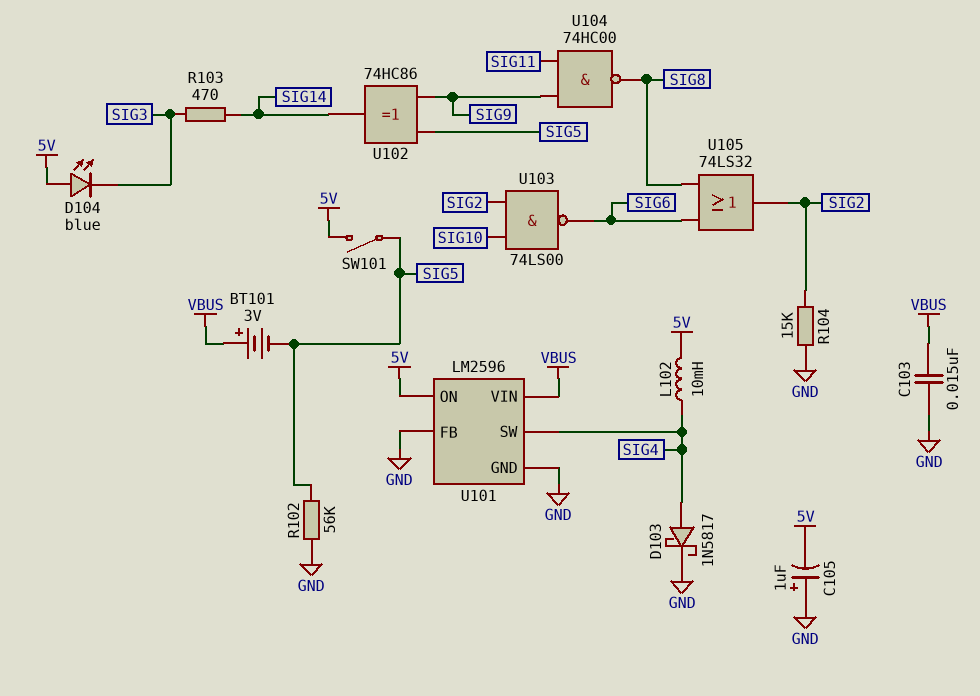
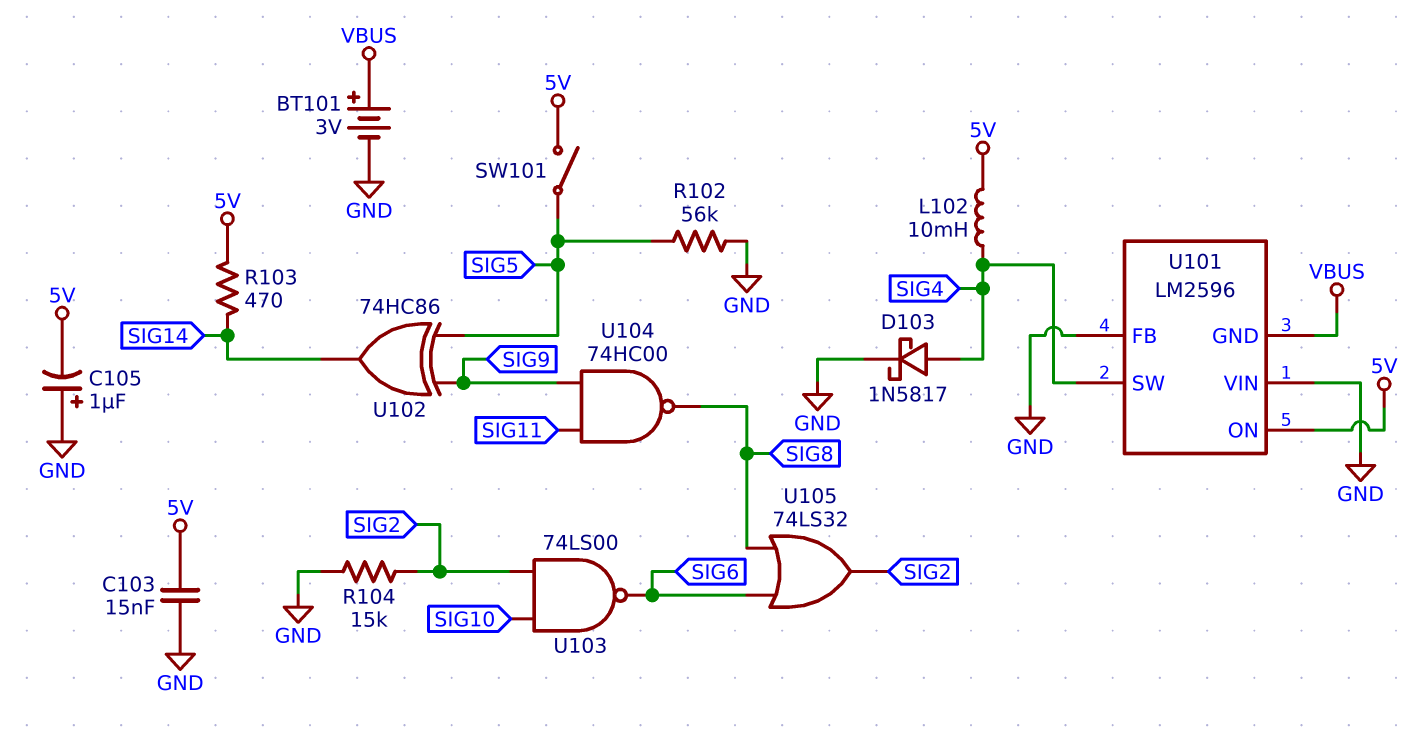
BT101: 3V (plus VBUS, minus SIG5) -> 3V (plus VBUS, minus GND)
C103: 15nF (GND, VBUS) -> 15nF (5V, GND)
D104: LED blue (A 5V, K SIG3) -> none
R103: 470 (SIG3, SIG14) -> 470 (5V, SIG14)
U101 pin GND: GND -> VBUS
U101 pin VIN: VBUS -> GND

